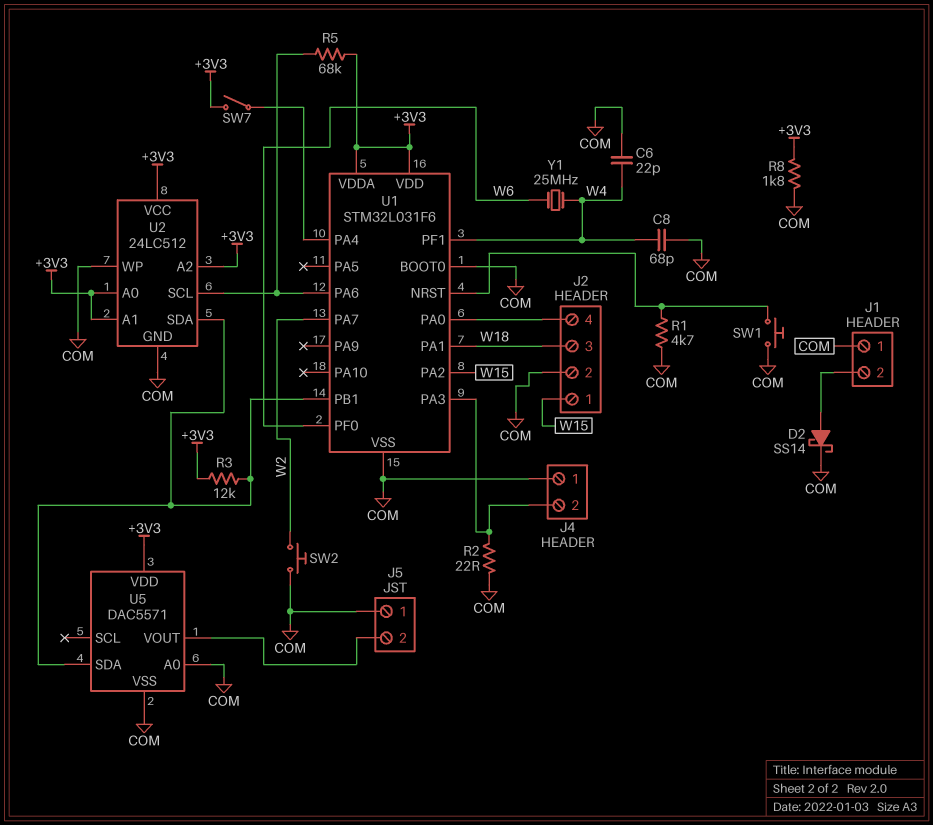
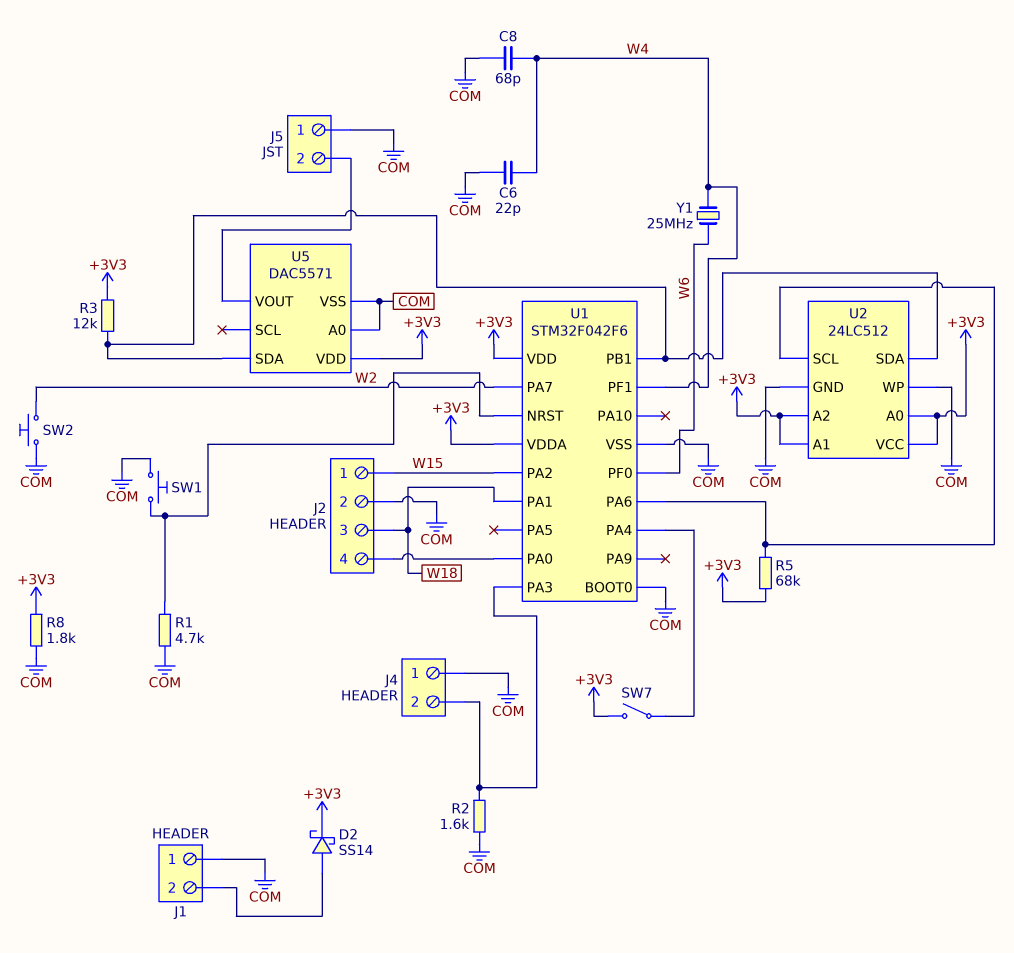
D2: schottky SS14 (A J1/2, K COM) -> schottky SS14 (A J1/2, K +3V3)
R2: 22 (COM, J4/2) -> 1.6k (COM, J4/2)
U1: STM32L031F6 -> STM32F042F6

